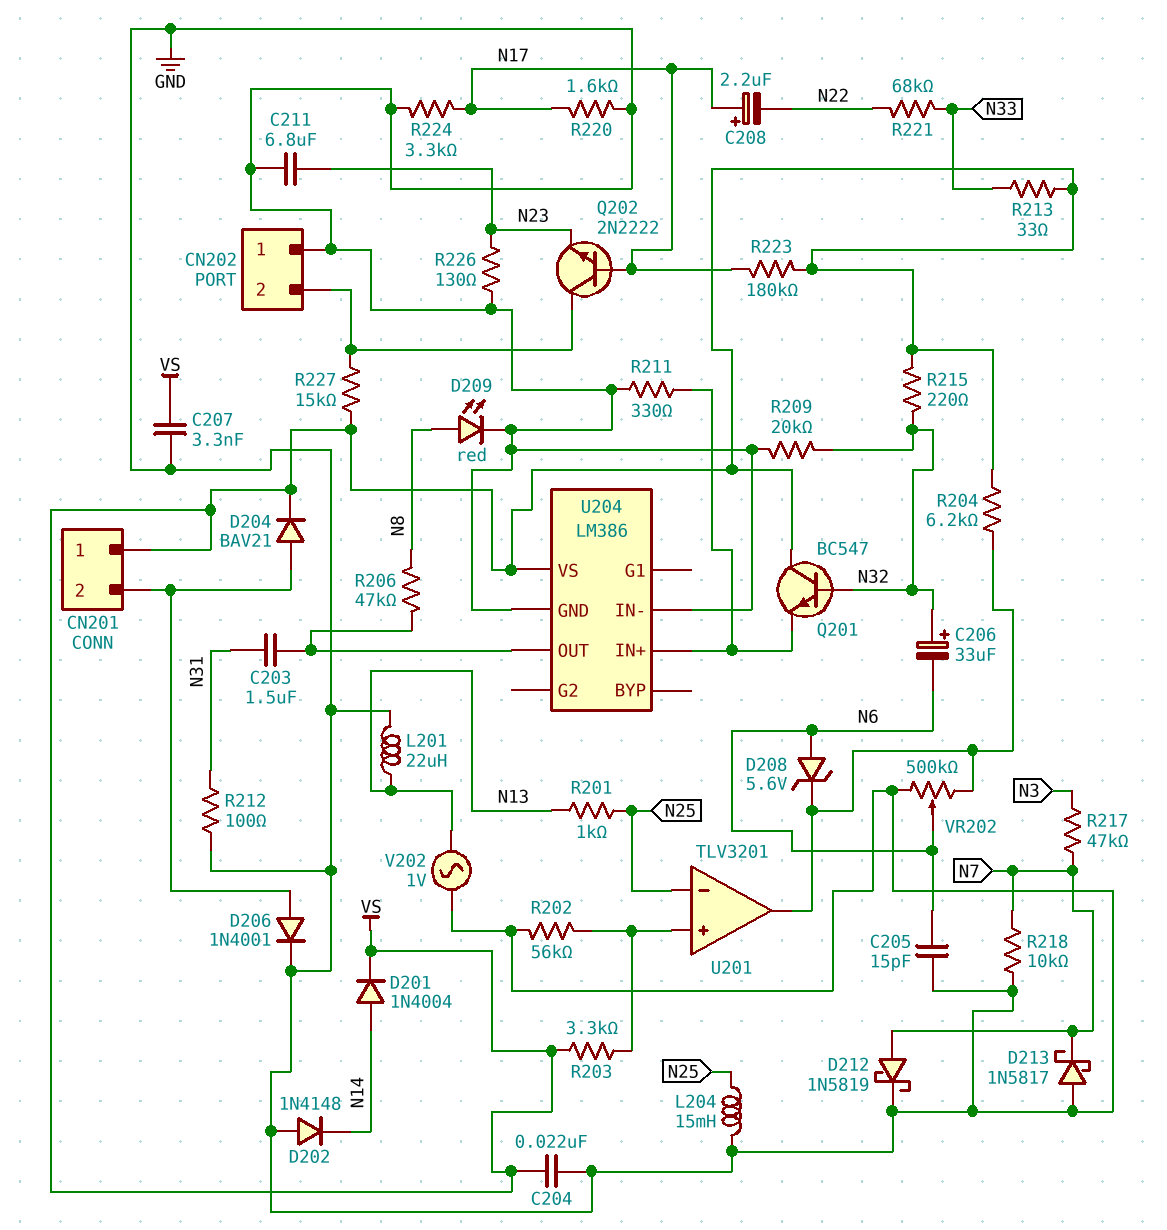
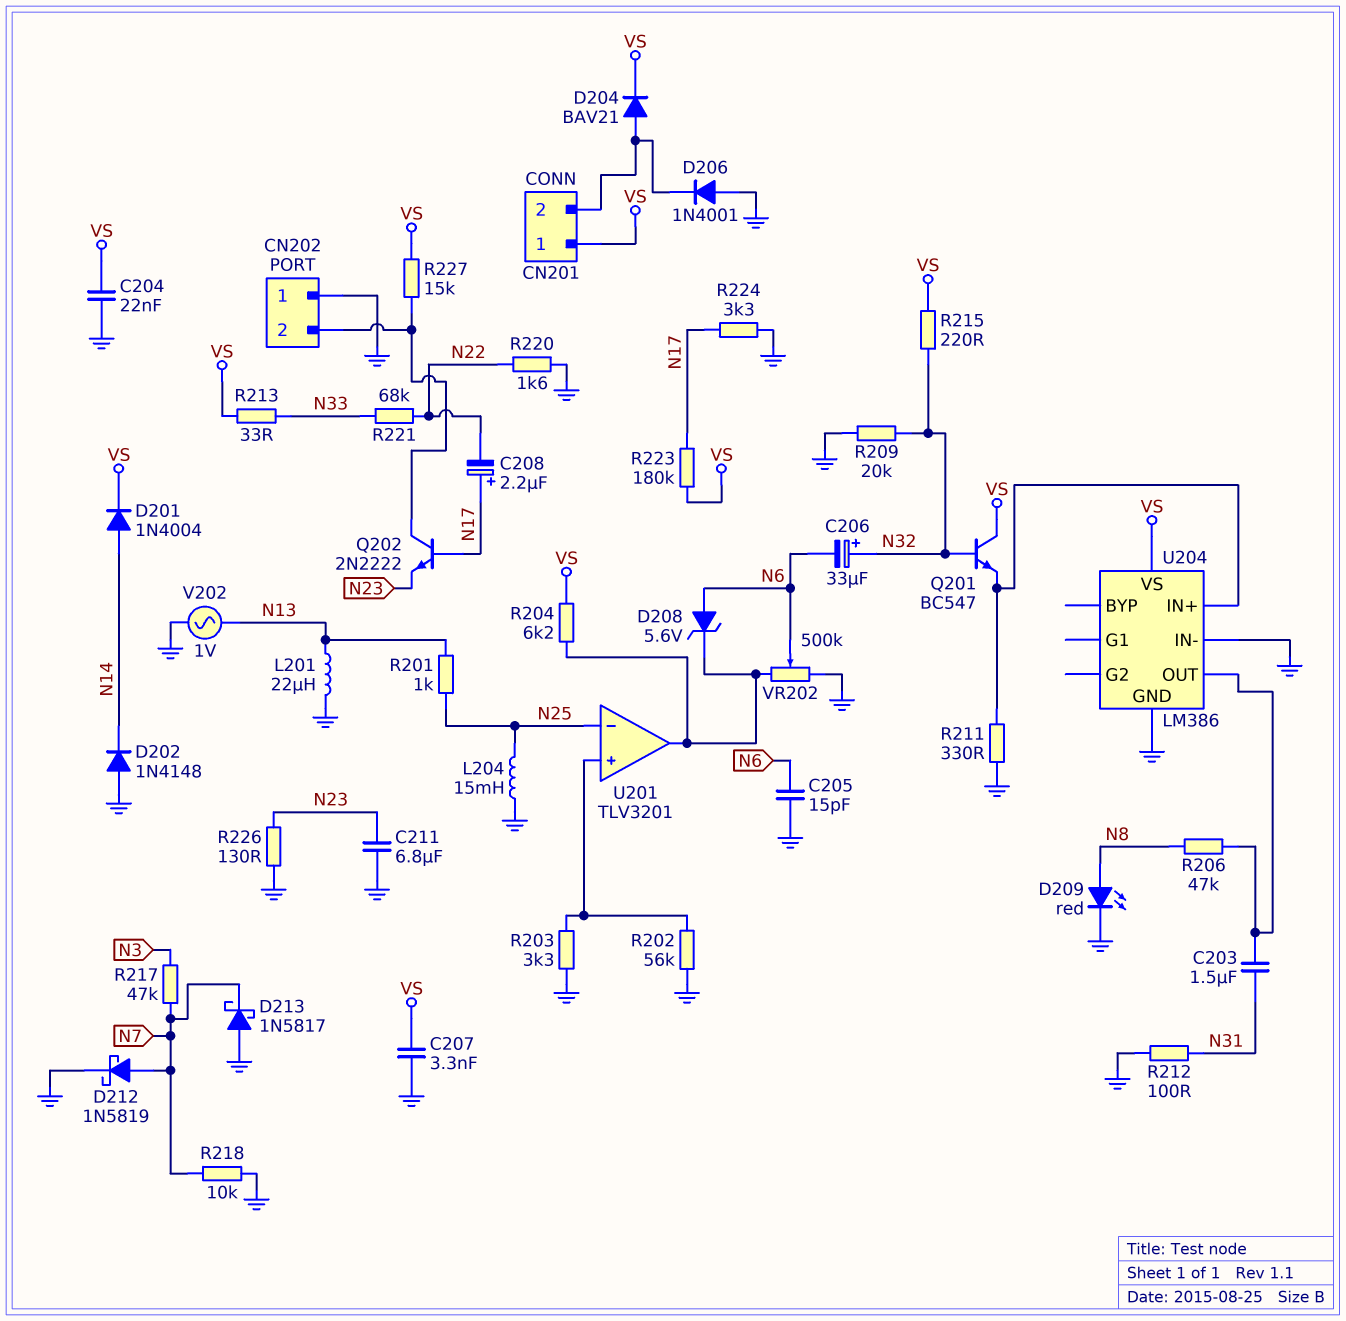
D206: diode 1N4001 (A CN201/2, K GND) -> diode 1N4001 (A GND, K CN201/2)
R203: 3.3k (U201/in+, VS) -> 3.3k (GND, U201/in+)
R220: 1.6k (GND, N17) -> 1.6k (GND, N22)

